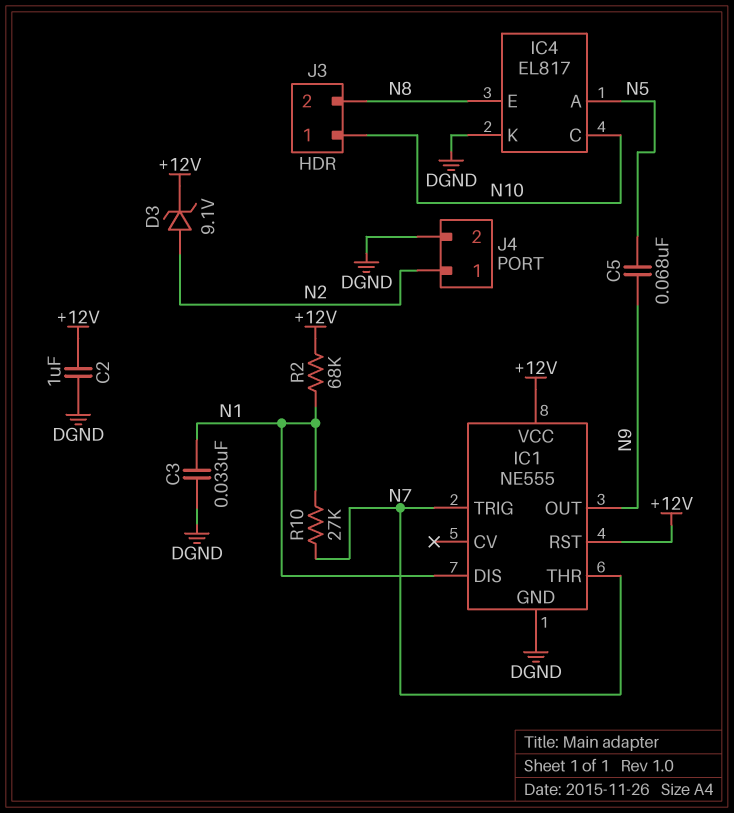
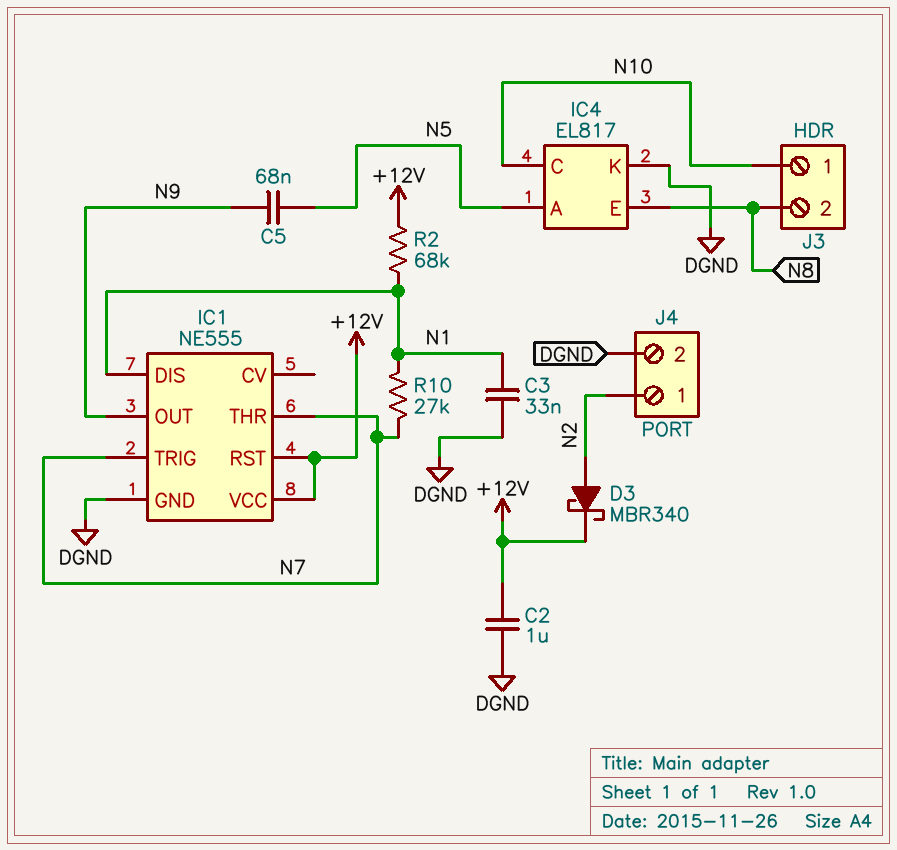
D3: zener 9.1V (A N2, K +12V) -> schottky MBR340 (A N2, K +12V)

